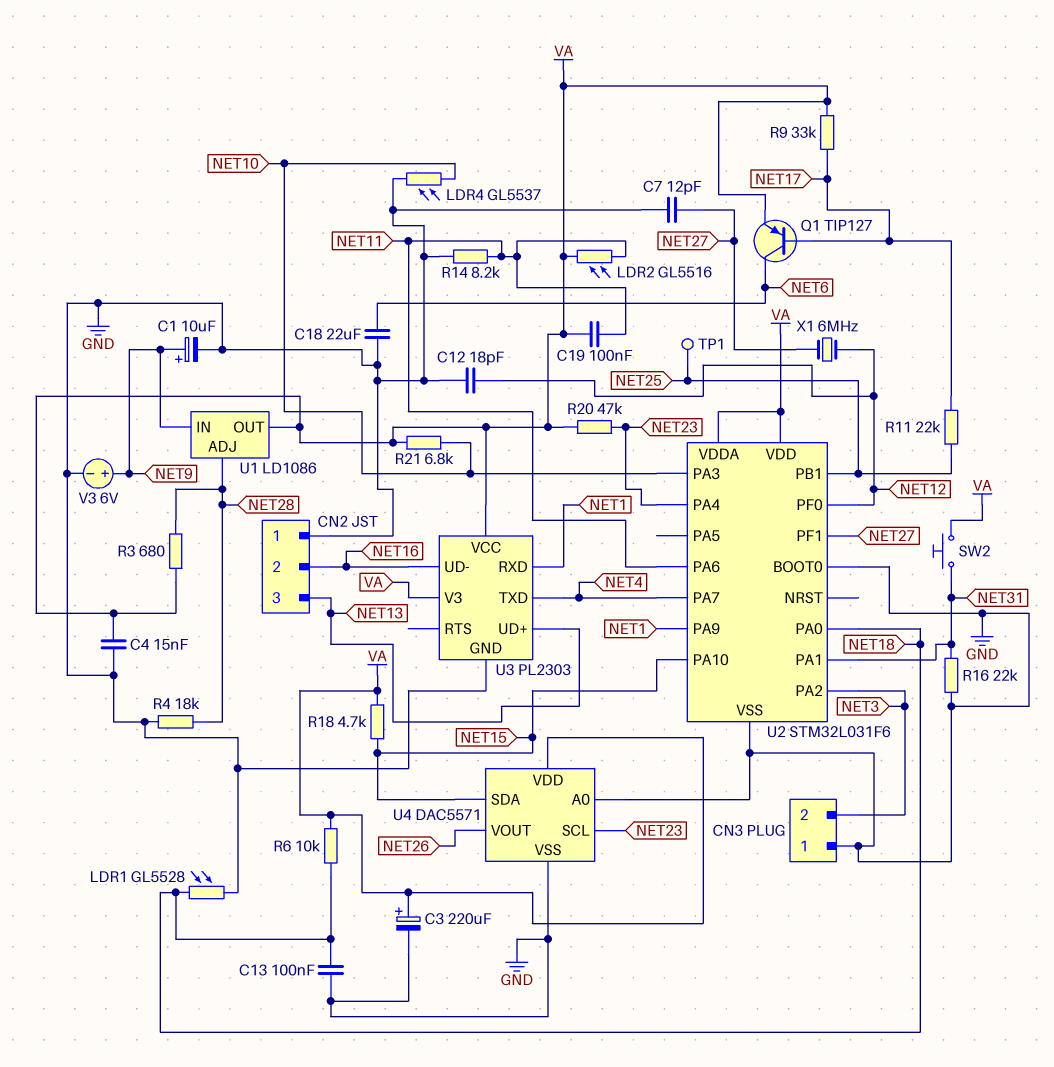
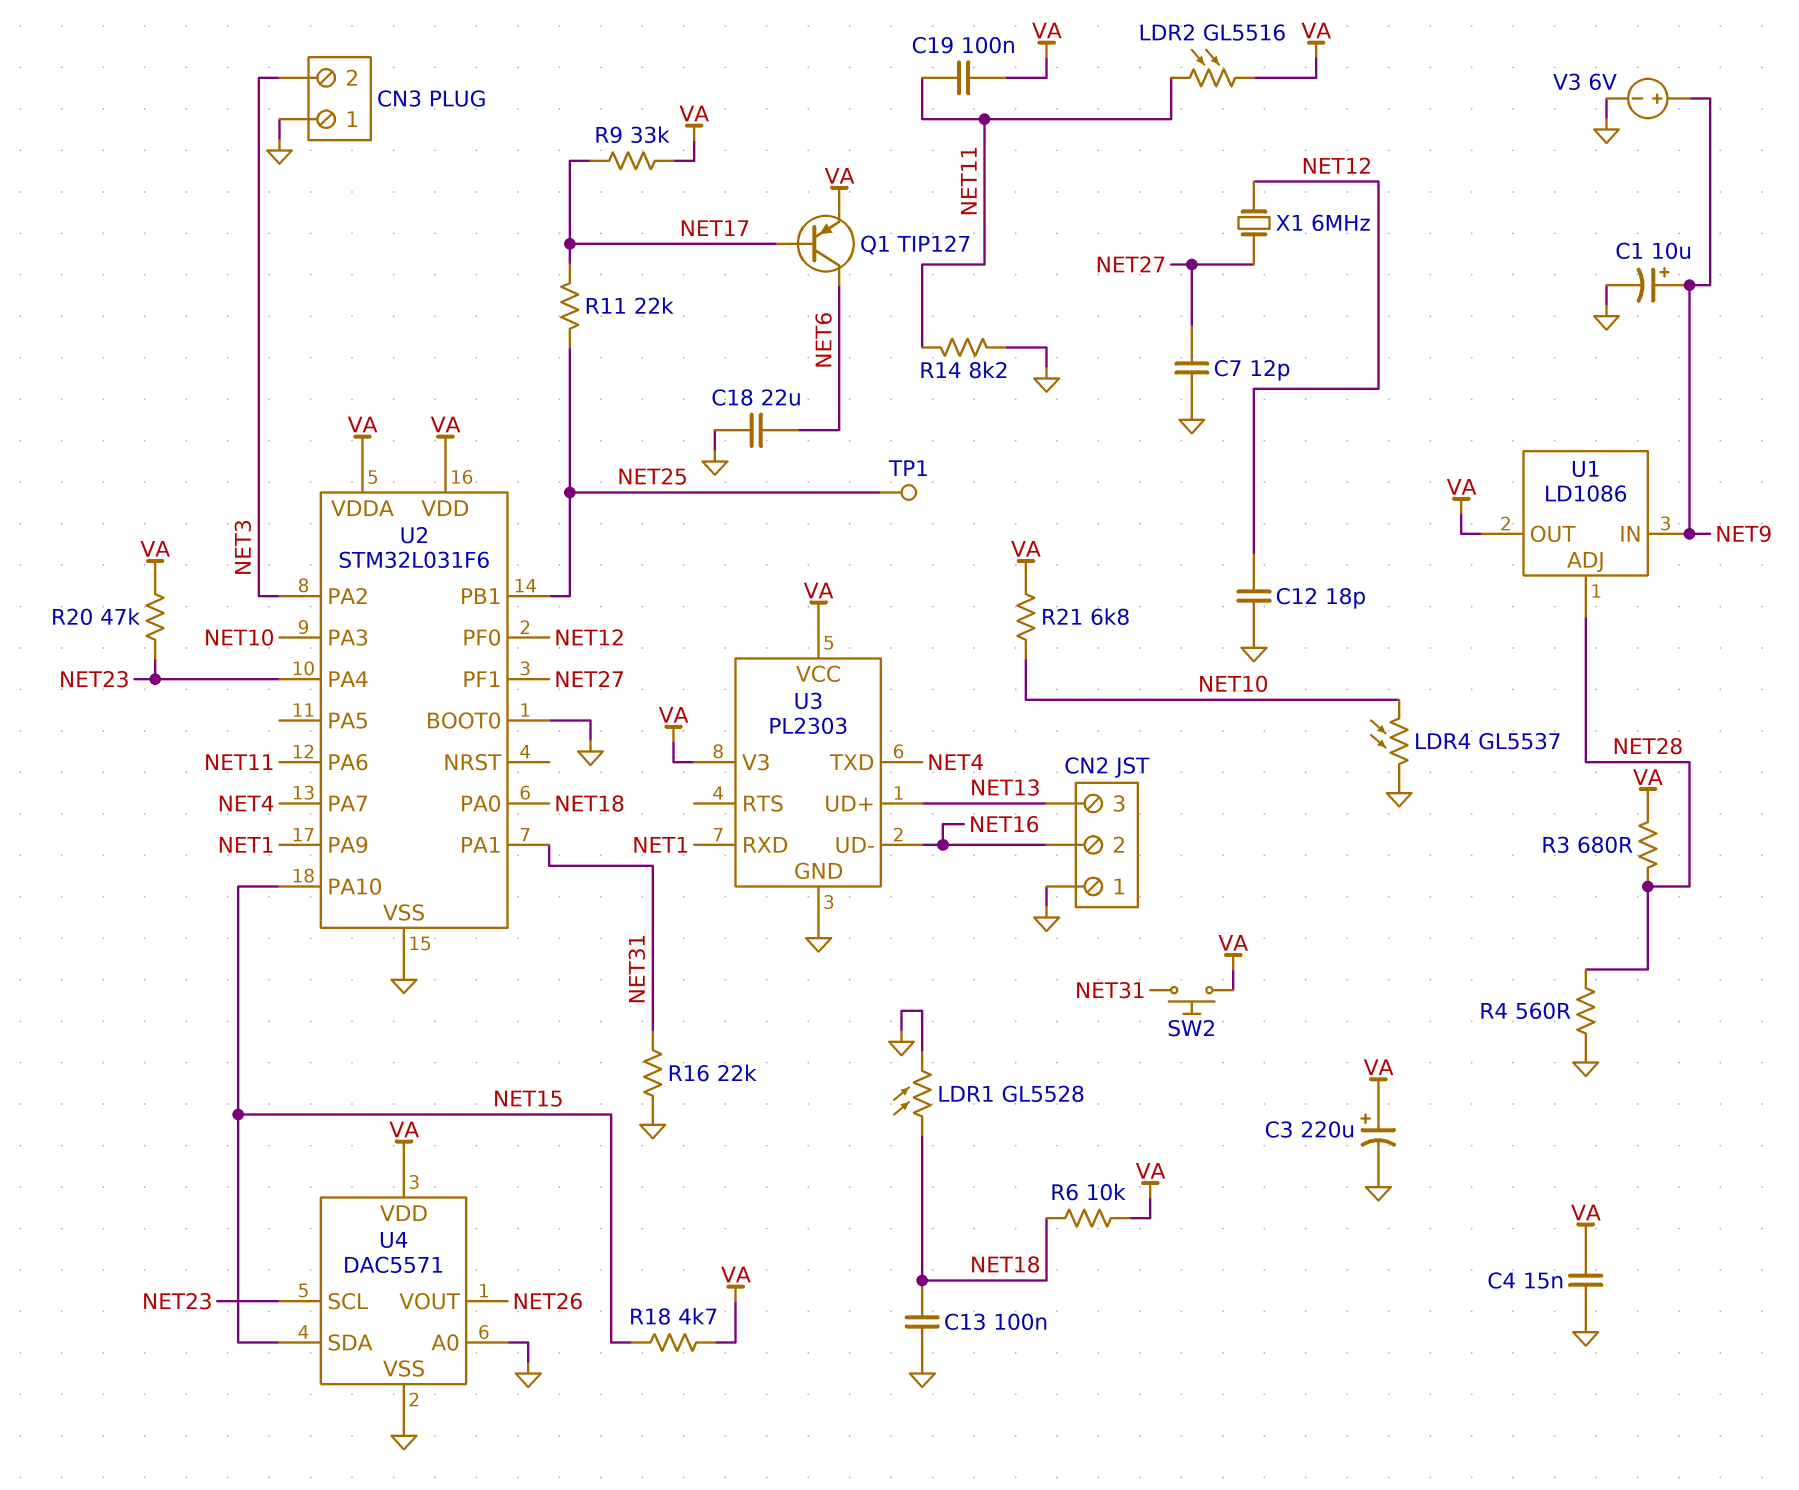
R4: 18k (GND, NET28) -> 560 (GND, NET28)

